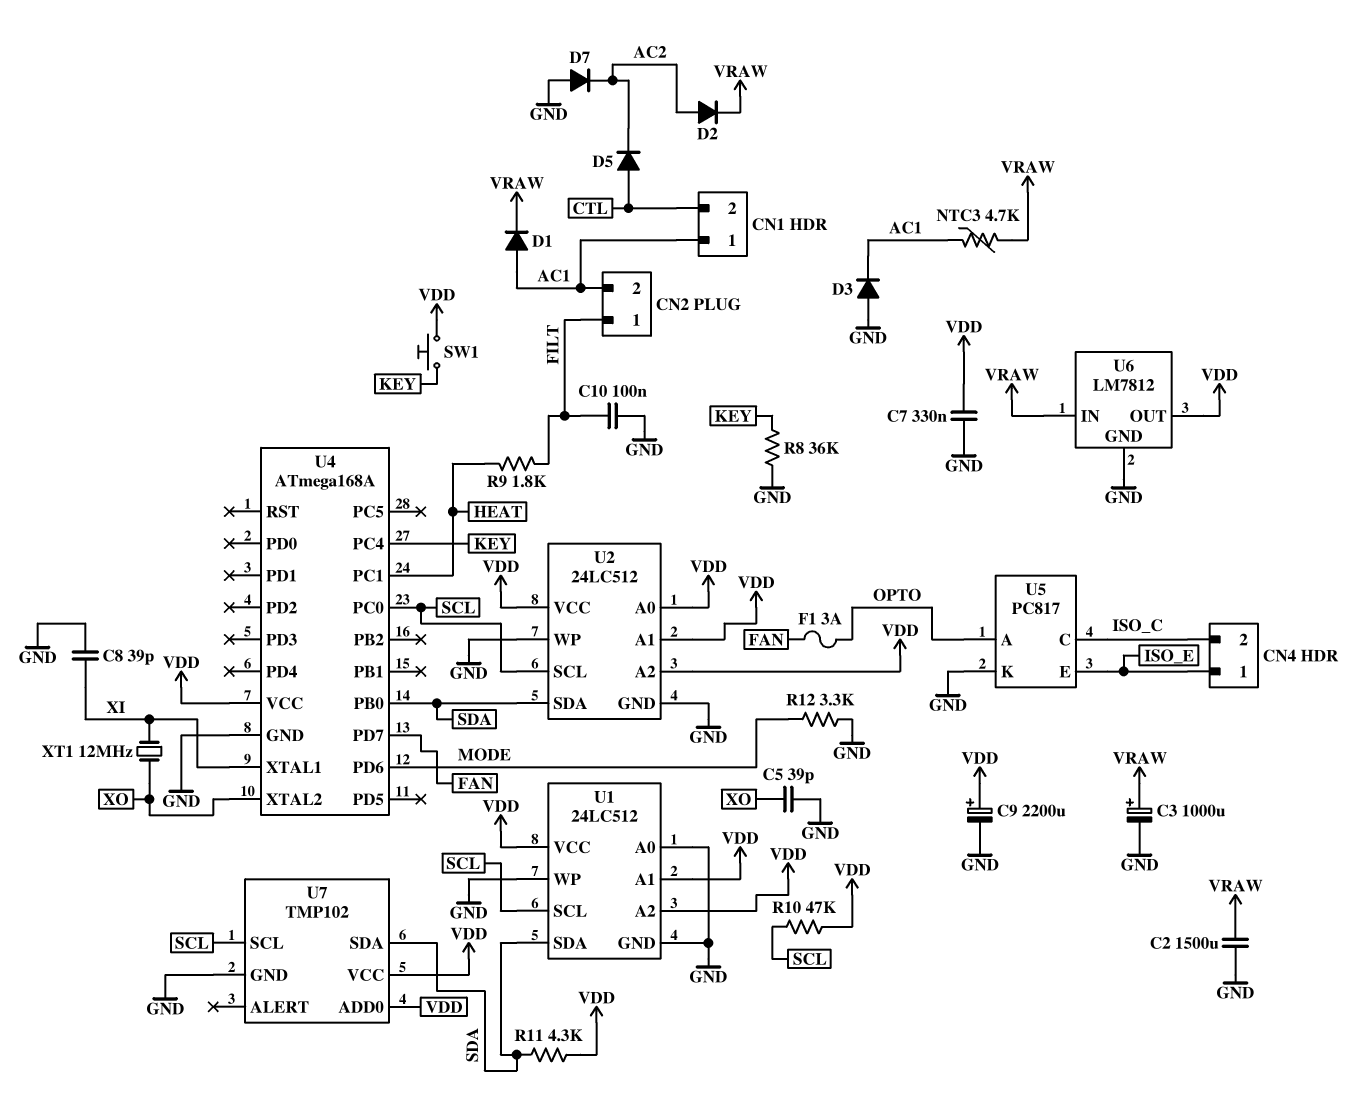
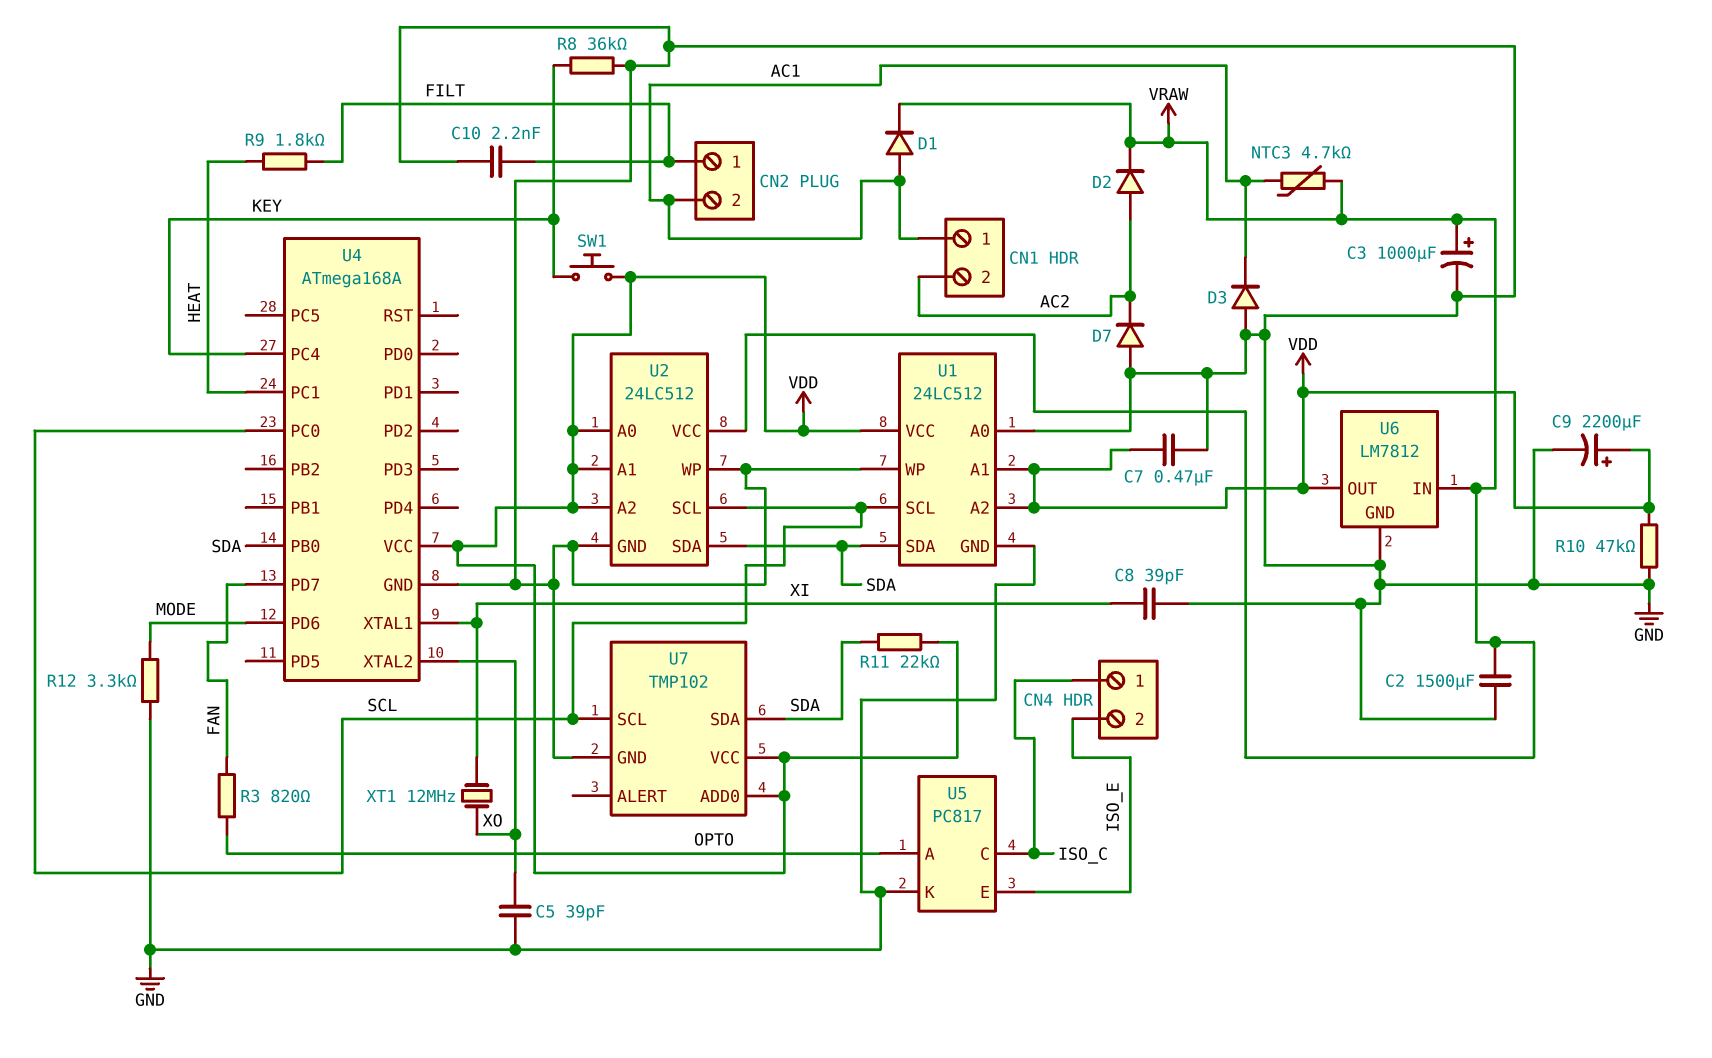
C7: 330nF (GND, VDD) -> 470nF (GND, VDD)
C10: 100nF (FILT, GND) -> 2.2nF (FILT, GND)
CN1 pin 2: CTL -> AC2
CN4 pin 1: ISO_E -> ISO_C
CN4 pin 2: ISO_C -> ISO_E
D5: diode (A CTL, K AC2) -> none
F1: 3A (FAN, OPTO) -> none
R3: none -> 820 (FAN, OPTO)
R10: 47k (SCL, VDD) -> 47k (GND, VDD)
R11: 4.3k (SDA, VDD) -> 22k (SDA, VDD)
U2 pin VCC: VDD -> VRAW

